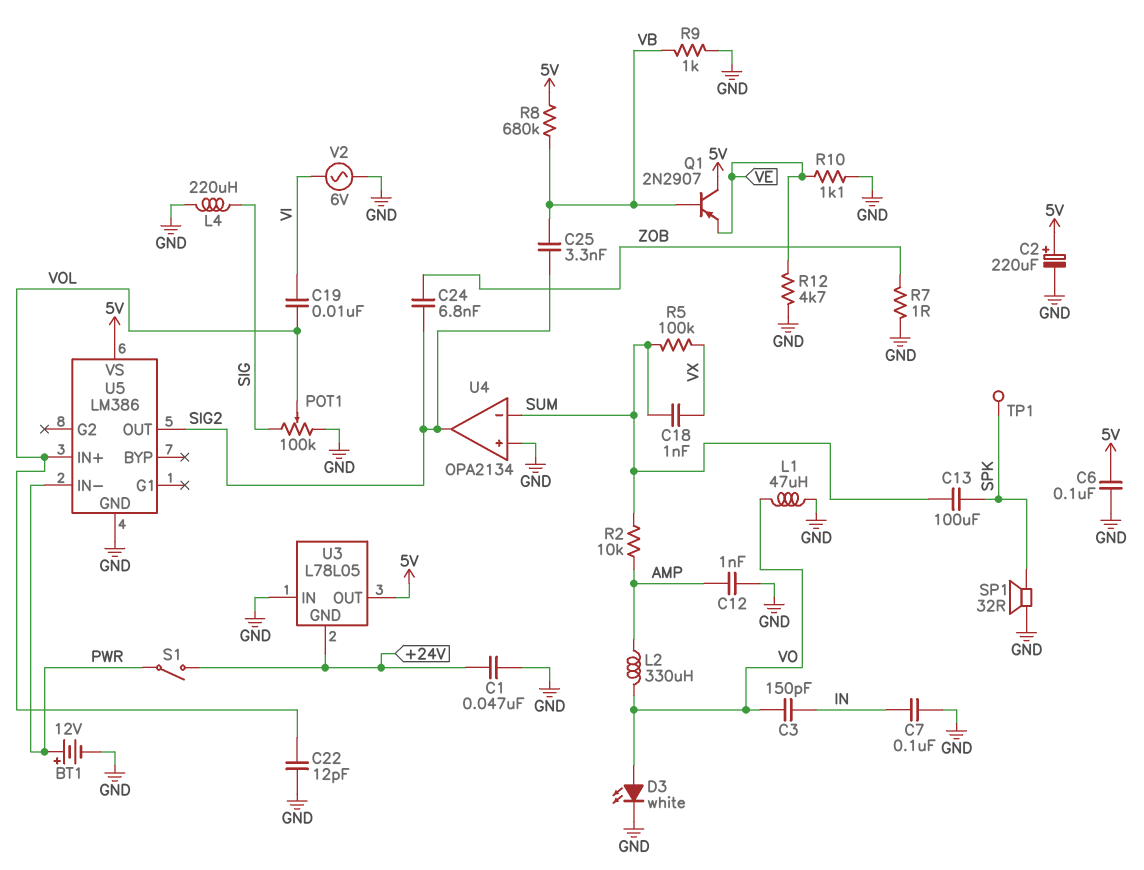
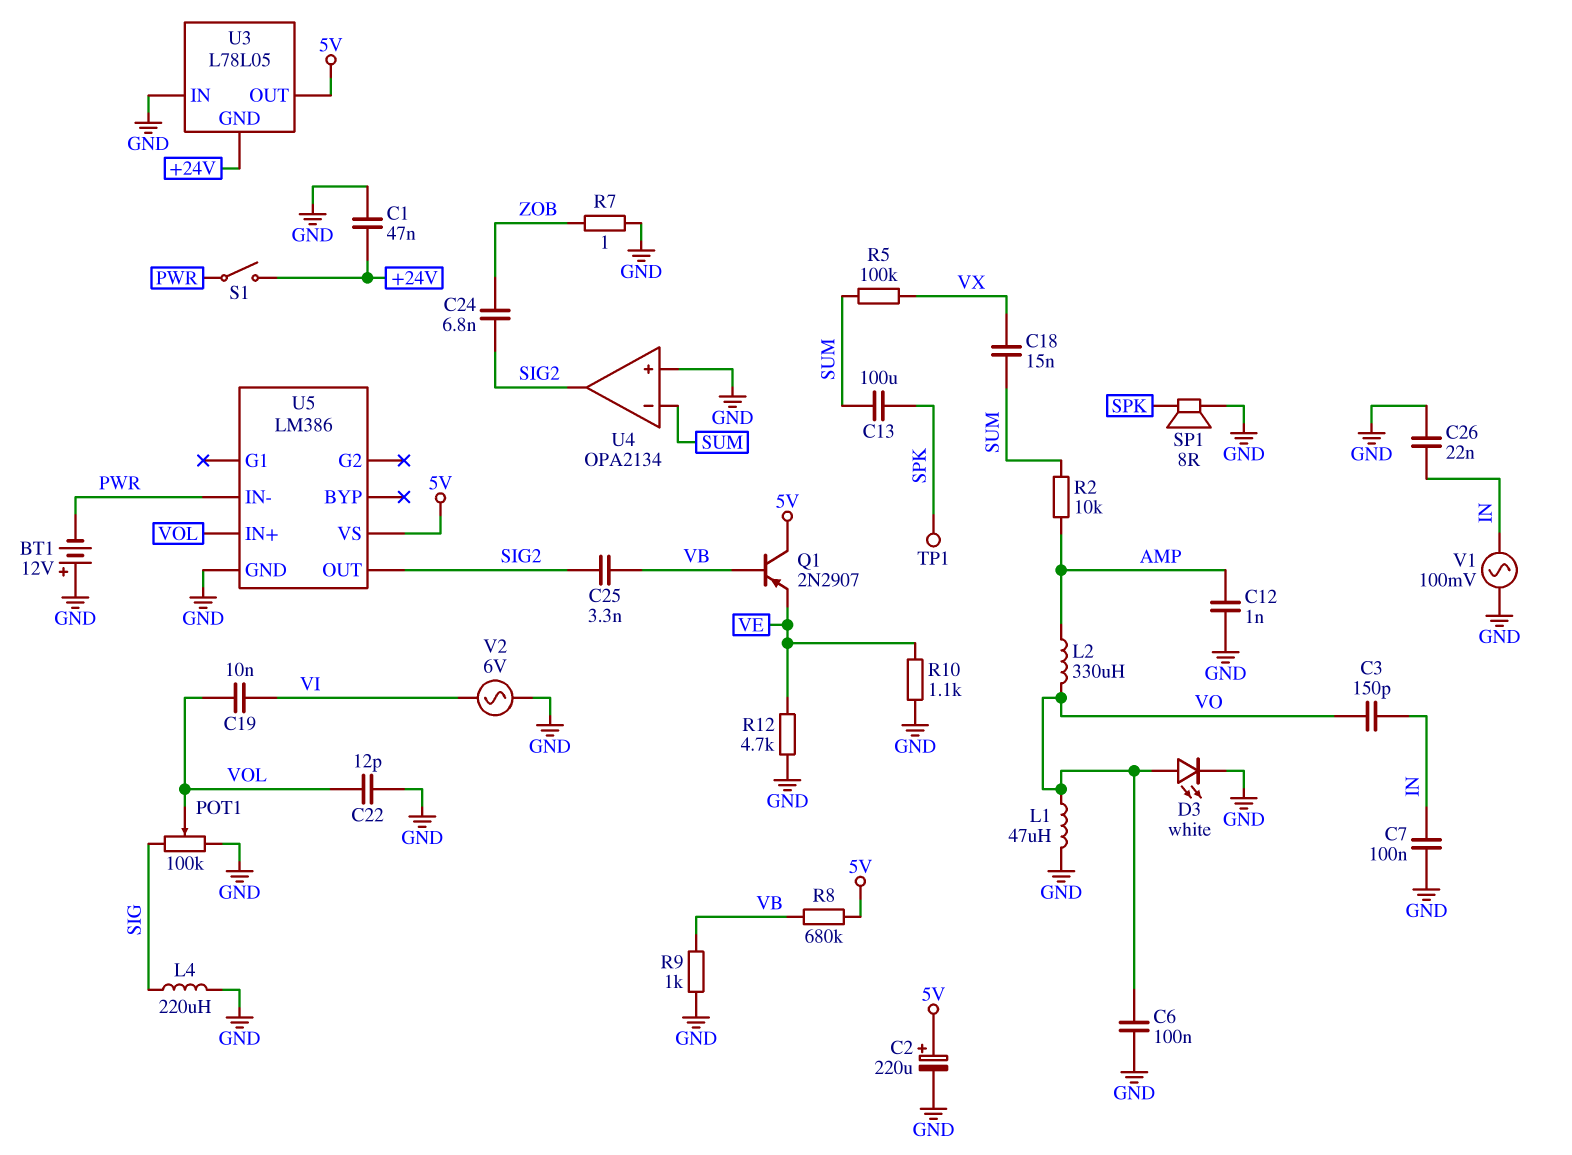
BT1: 12V (plus PWR, minus GND) -> 12V (plus GND, minus PWR)
C6: 100nF (5V, GND) -> 100nF (GND, VO)
C18: 1nF (SUM, VX) -> 15nF (SUM, VX)
C26: none -> 22nF (GND, IN)
SP1: speaker 32R (GND, SPK) -> speaker 8R (GND, SPK)
V1: none -> AC 100mV (GND, IN)

